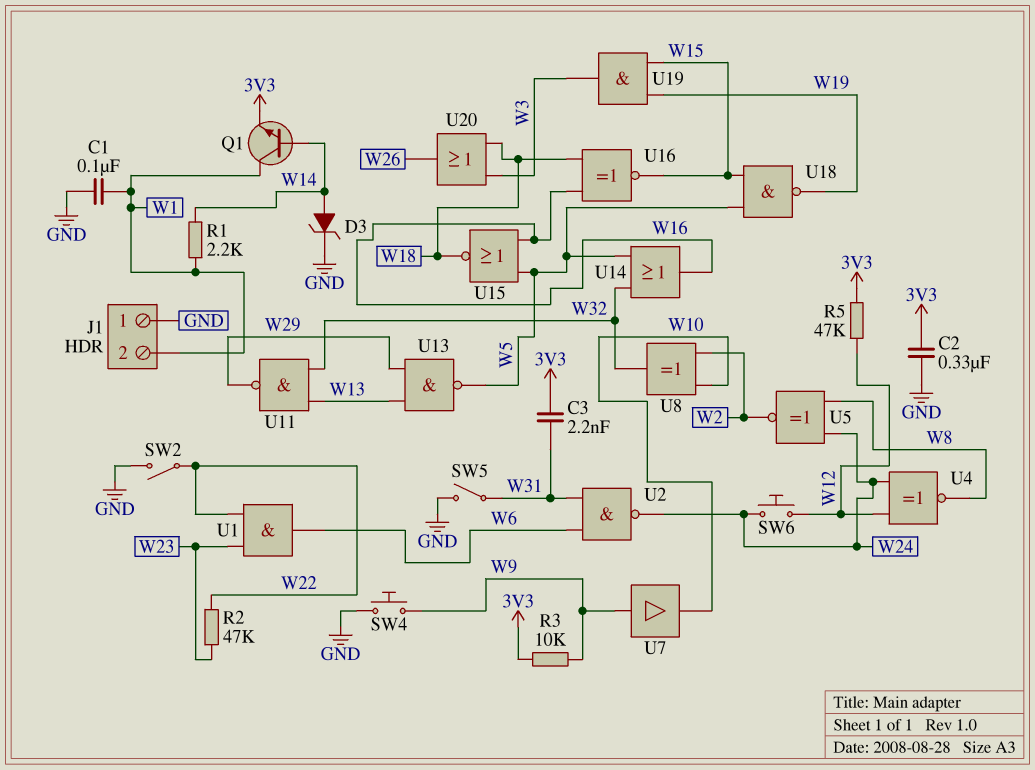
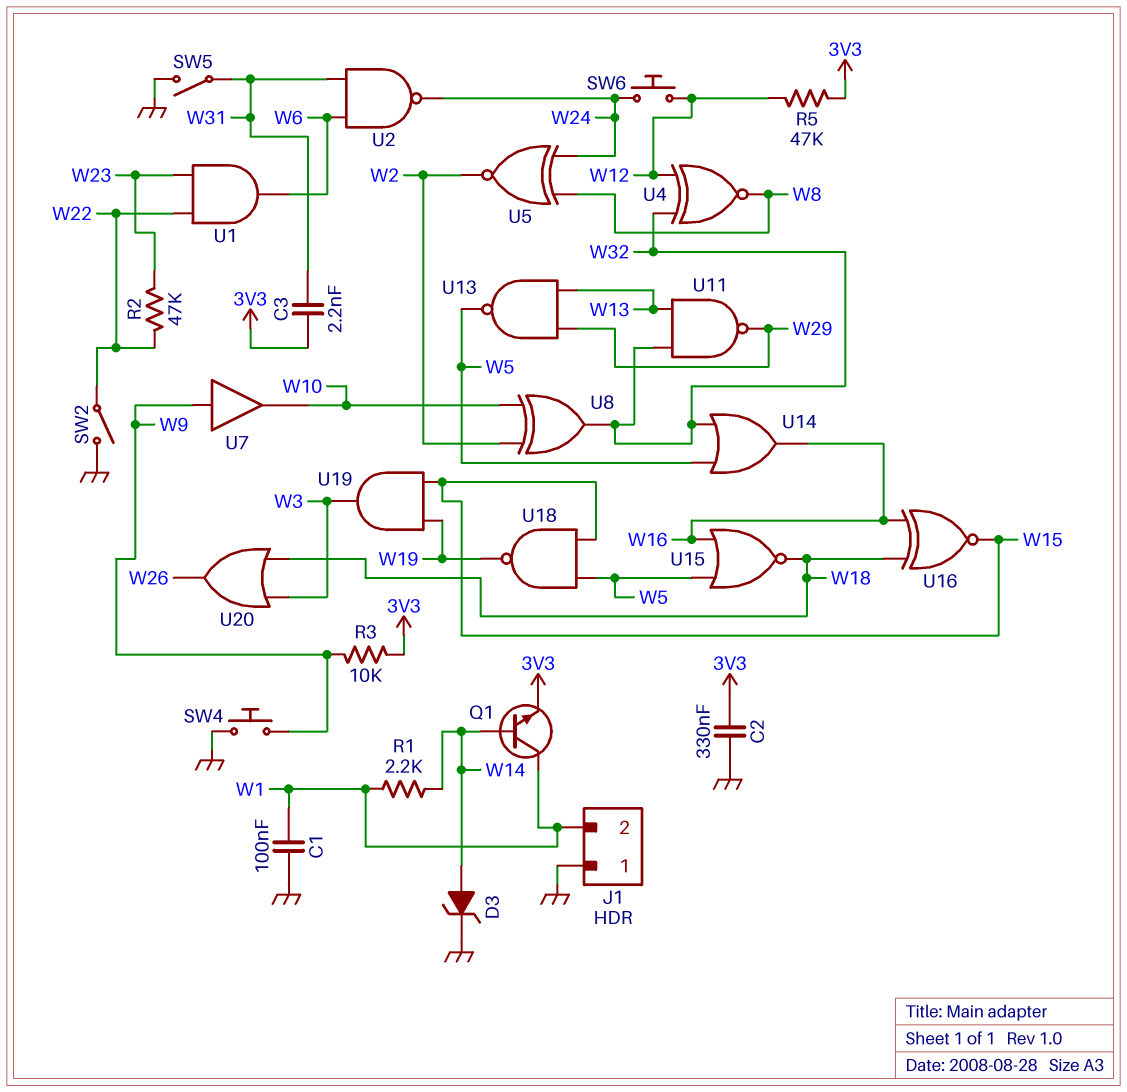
U4: XNOR (in W12, in W24, out W8) -> XNOR (in W12, in W32, out W8)

